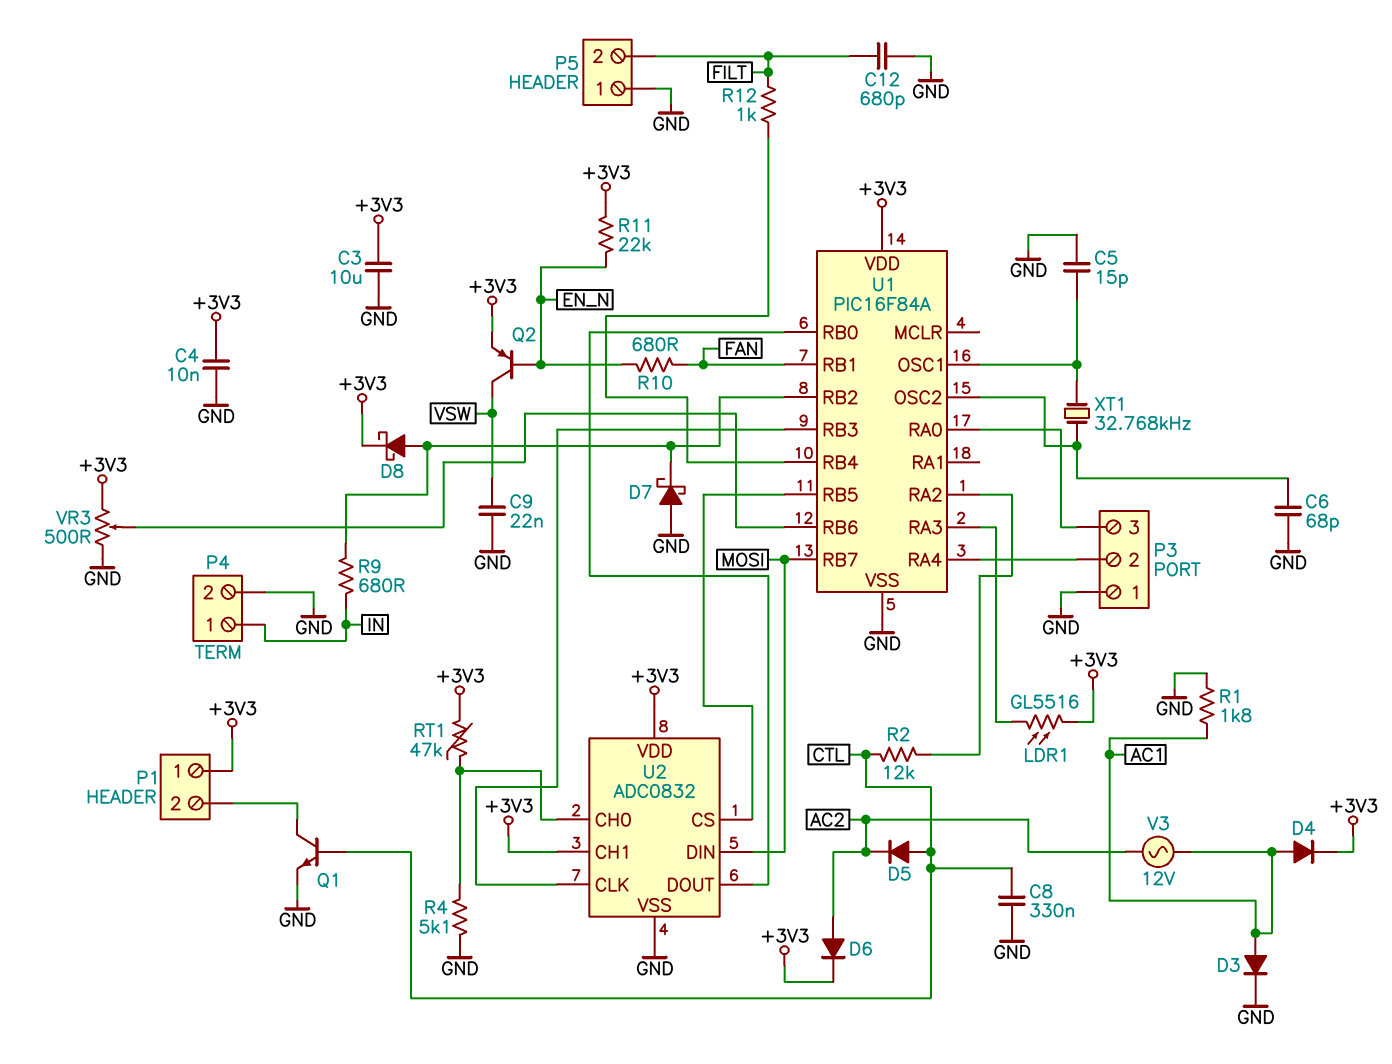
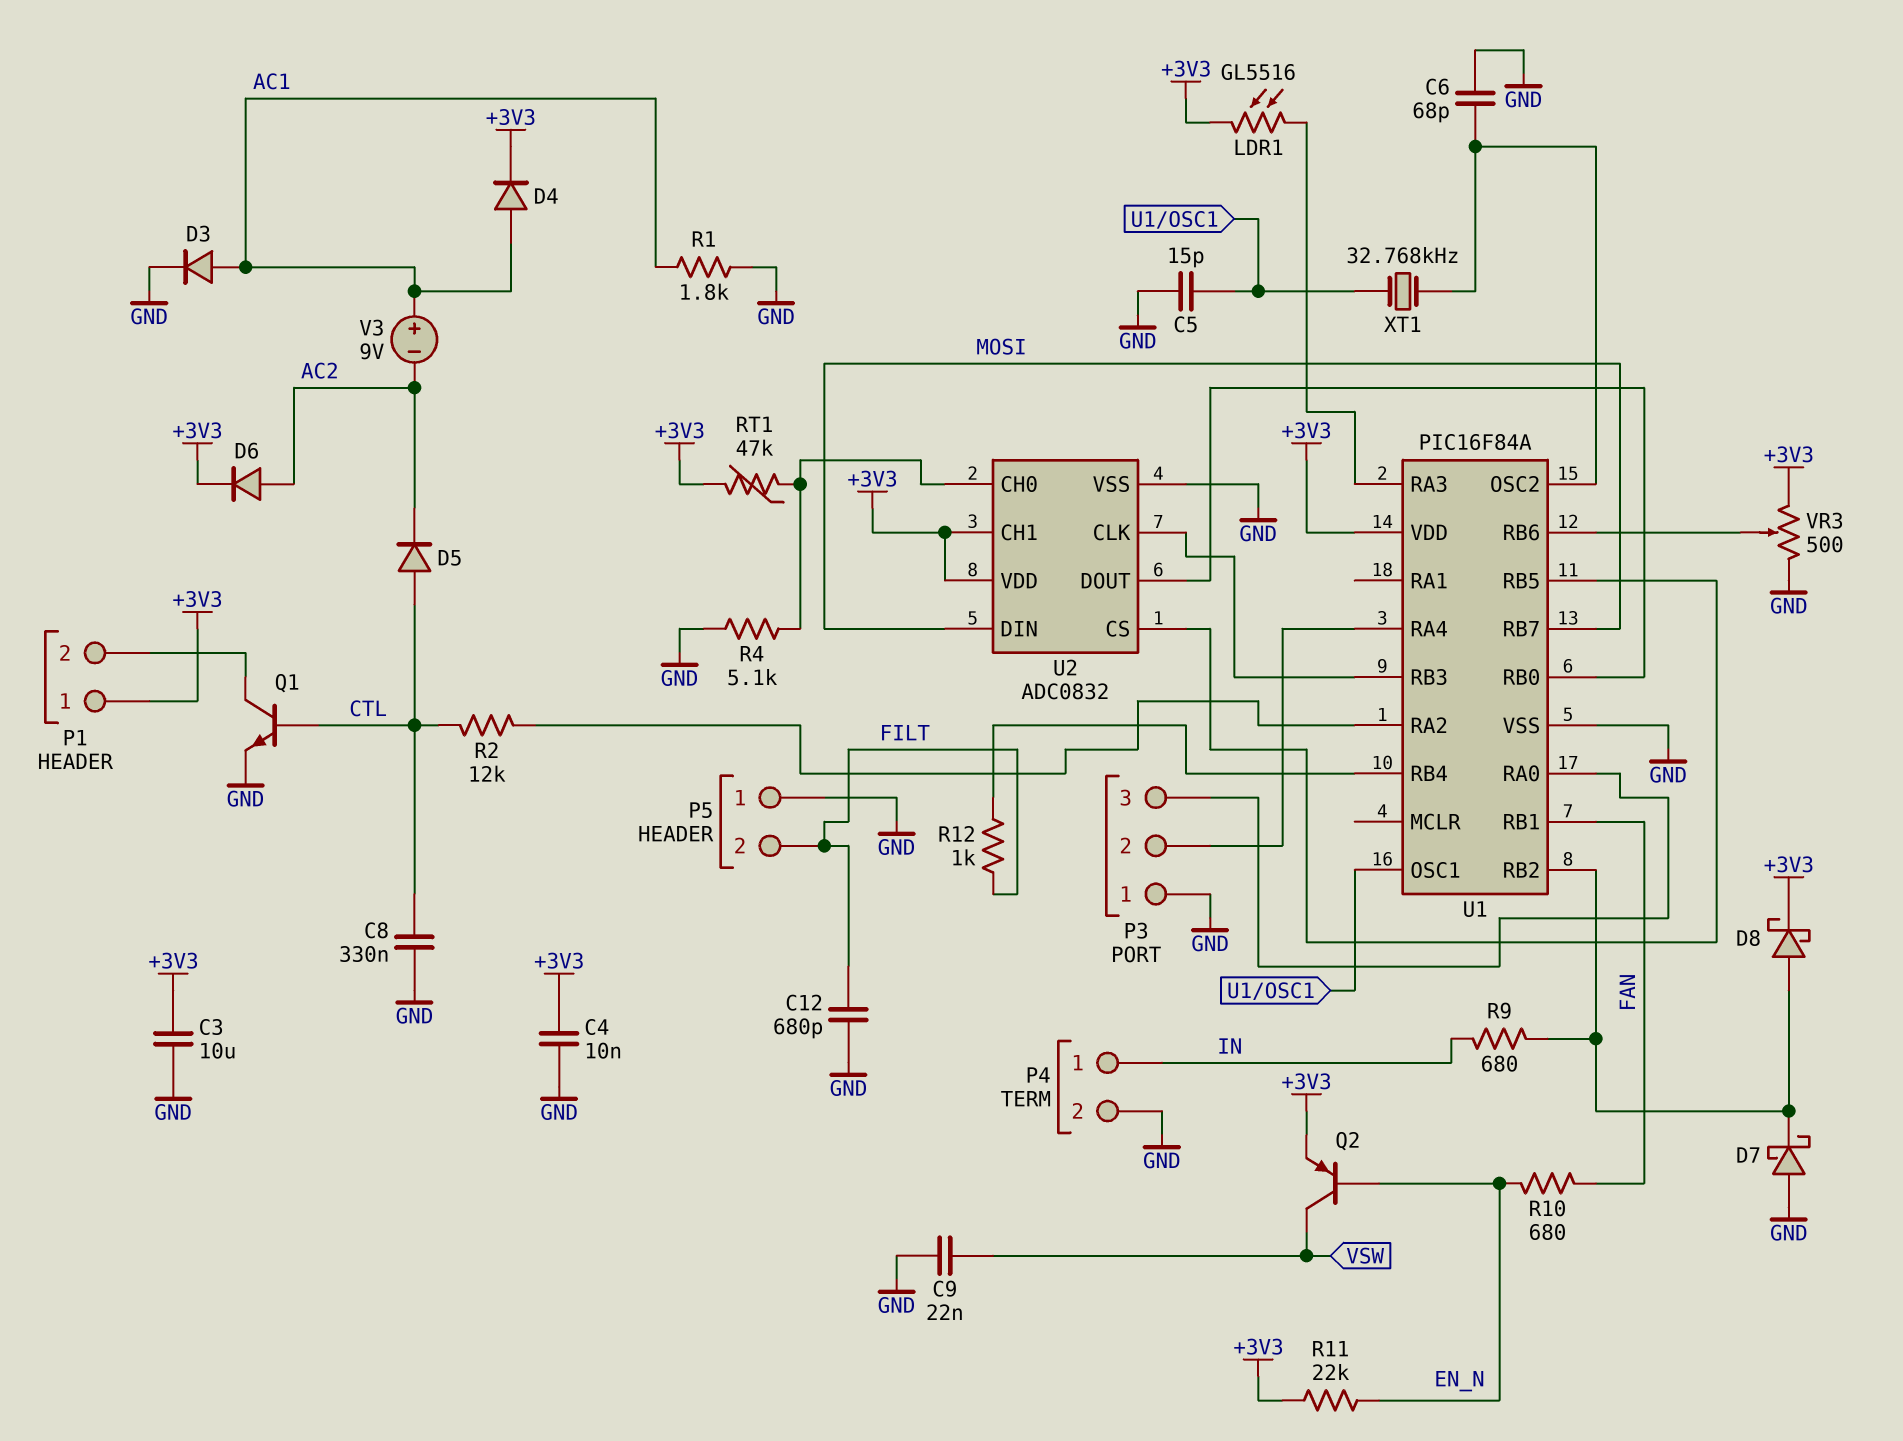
V3: AC 12V (AC1, AC2) -> 9V (plus AC1, minus AC2)

